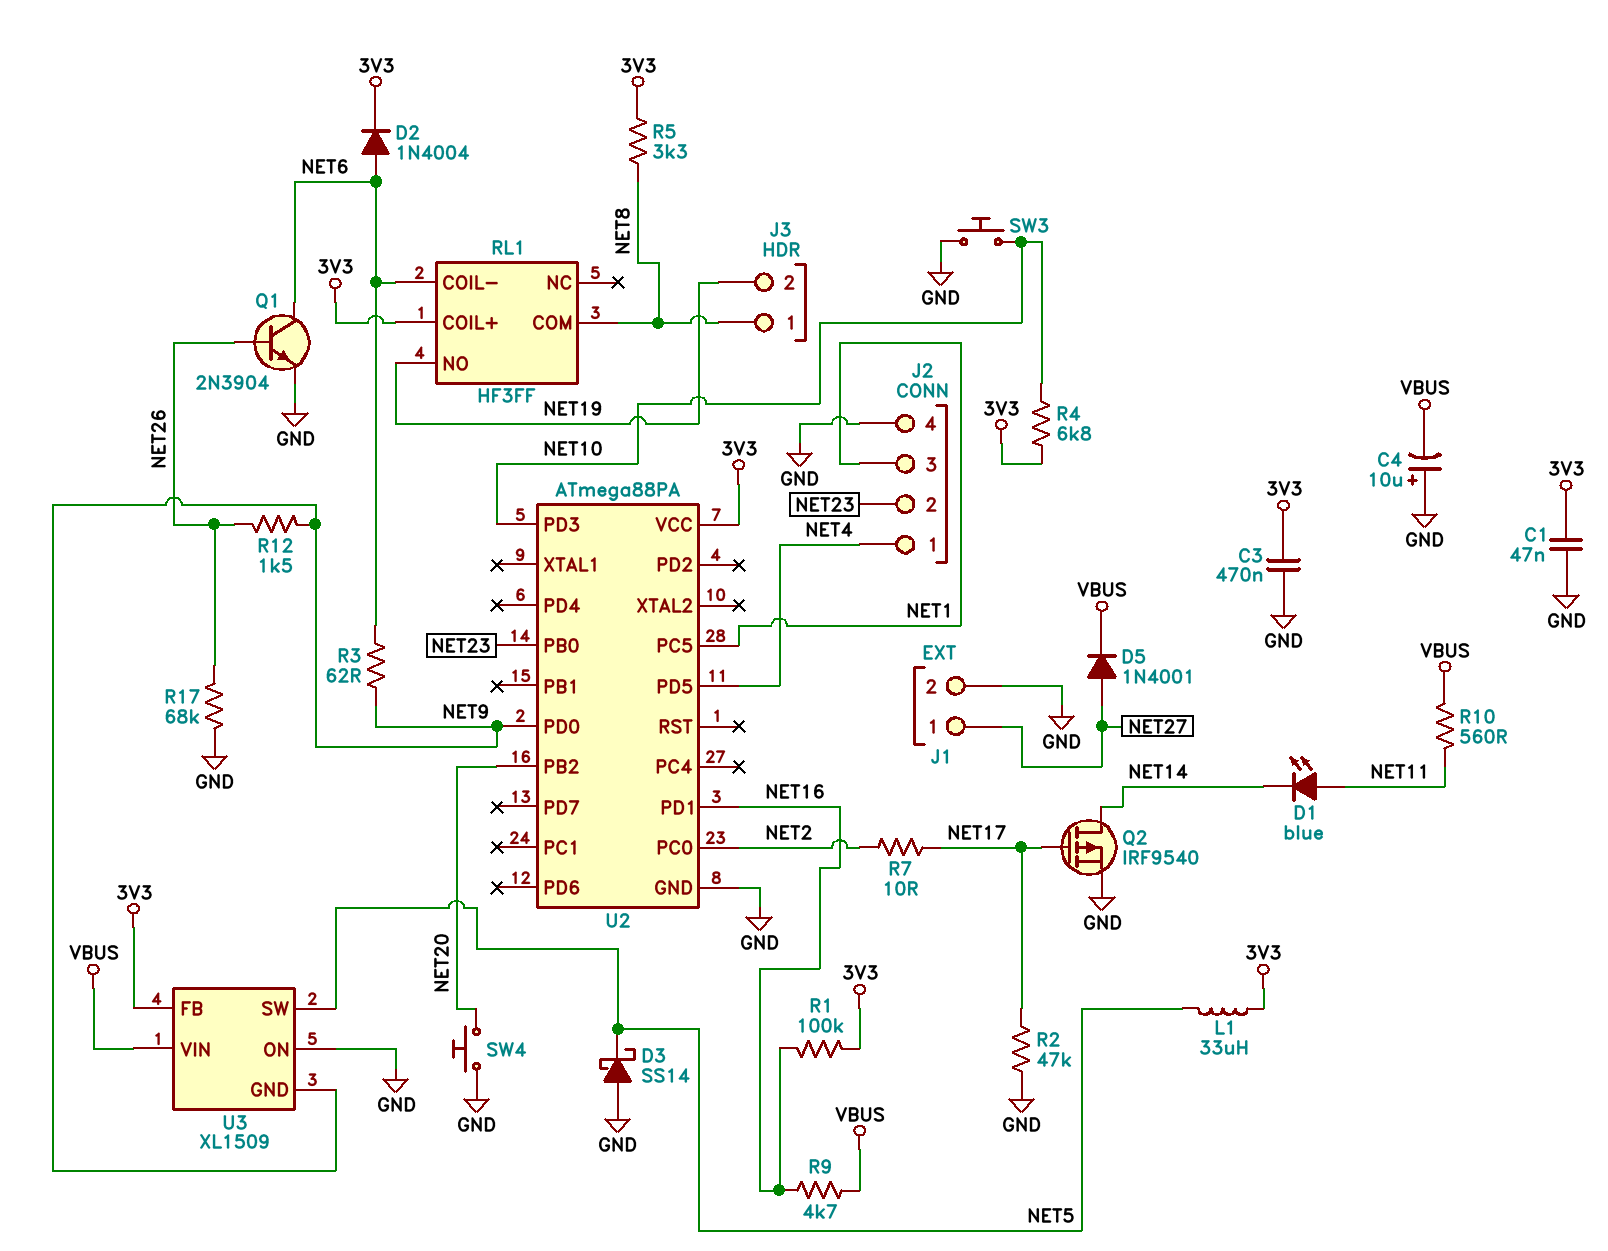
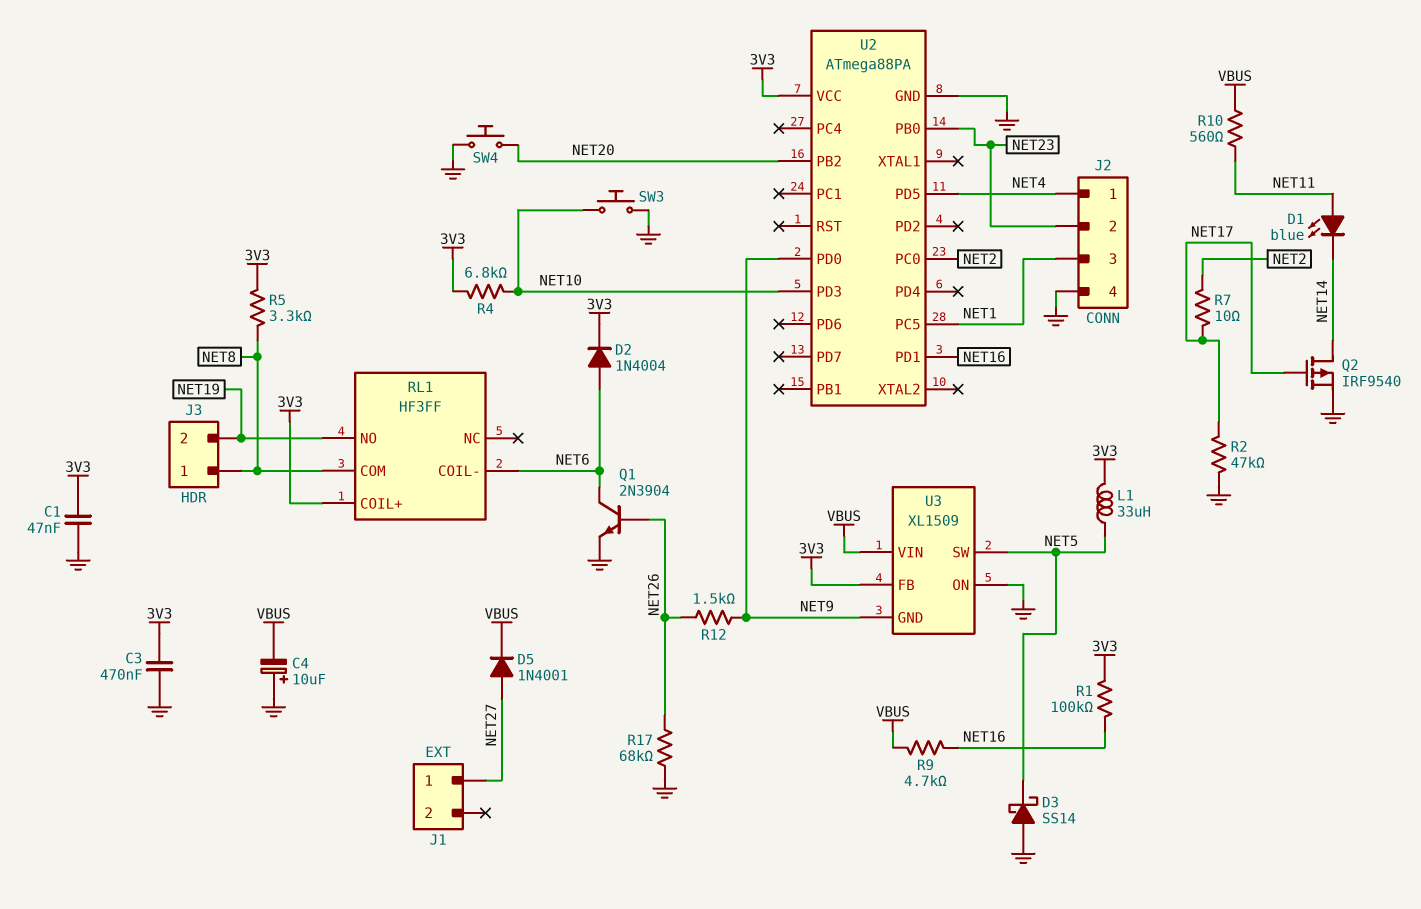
J1 pin 2: GND -> none
R3: 62 (NET6, NET9) -> none

